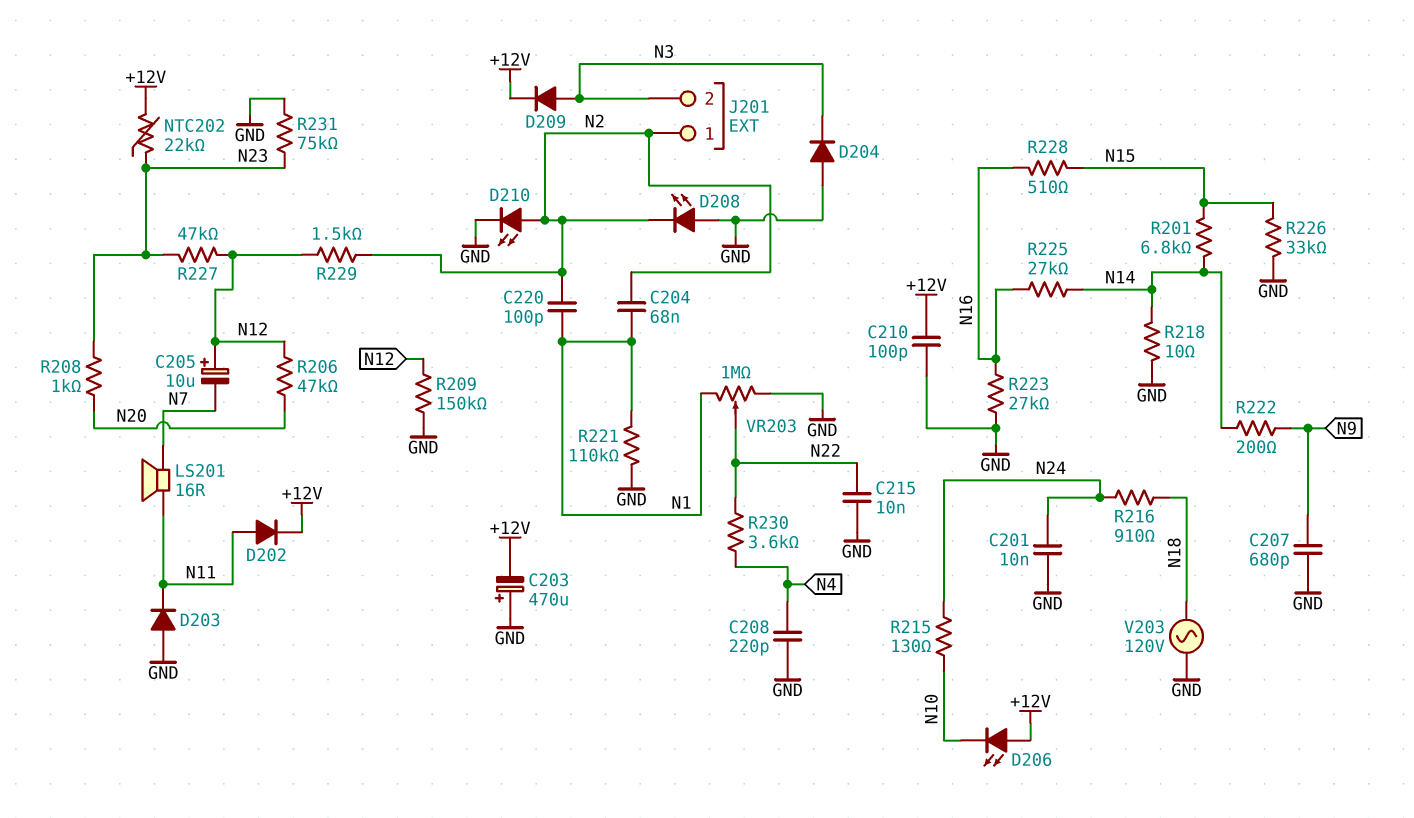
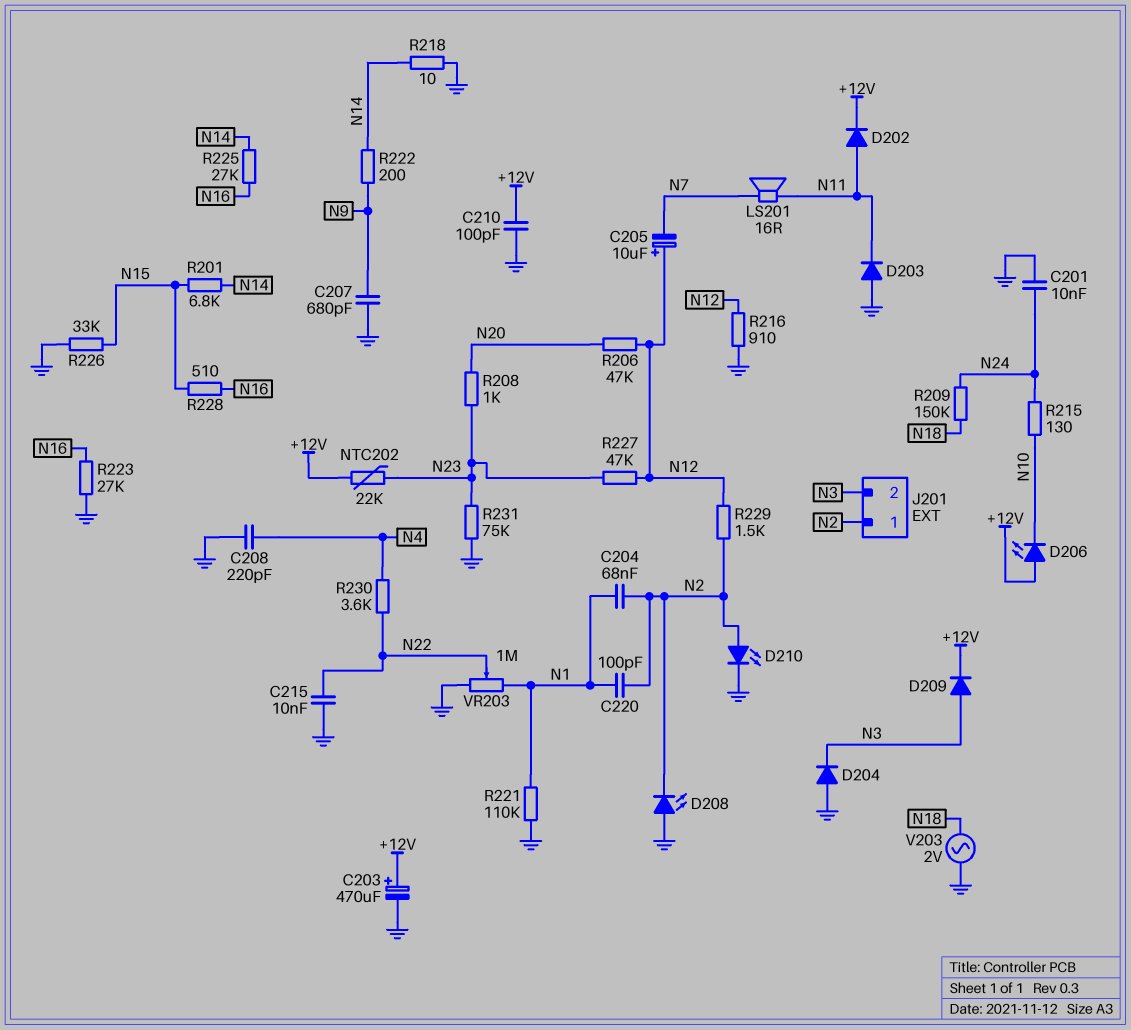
C203: 470uF (plus GND, minus +12V) -> 470uF (plus +12V, minus GND)
R209: 150k (GND, N12) -> 150k (N18, N24)
R216: 910 (N18, N24) -> 910 (GND, N12)
V203: AC 120V (GND, N18) -> AC 2V (GND, N18)

